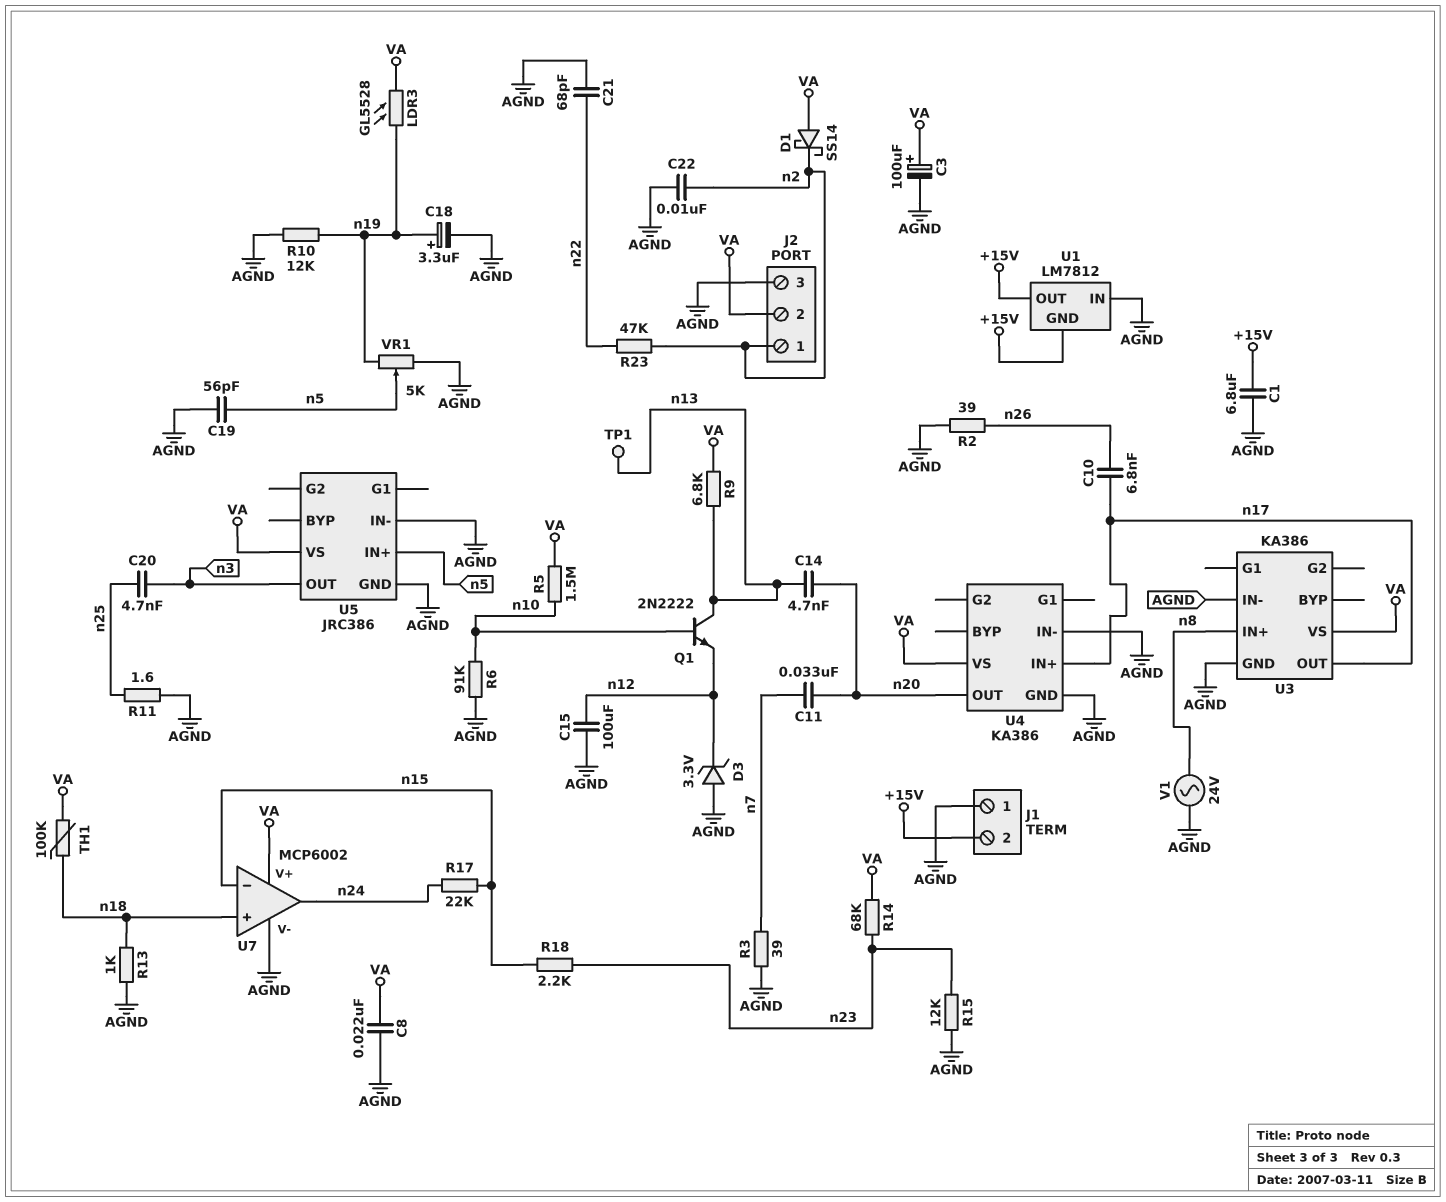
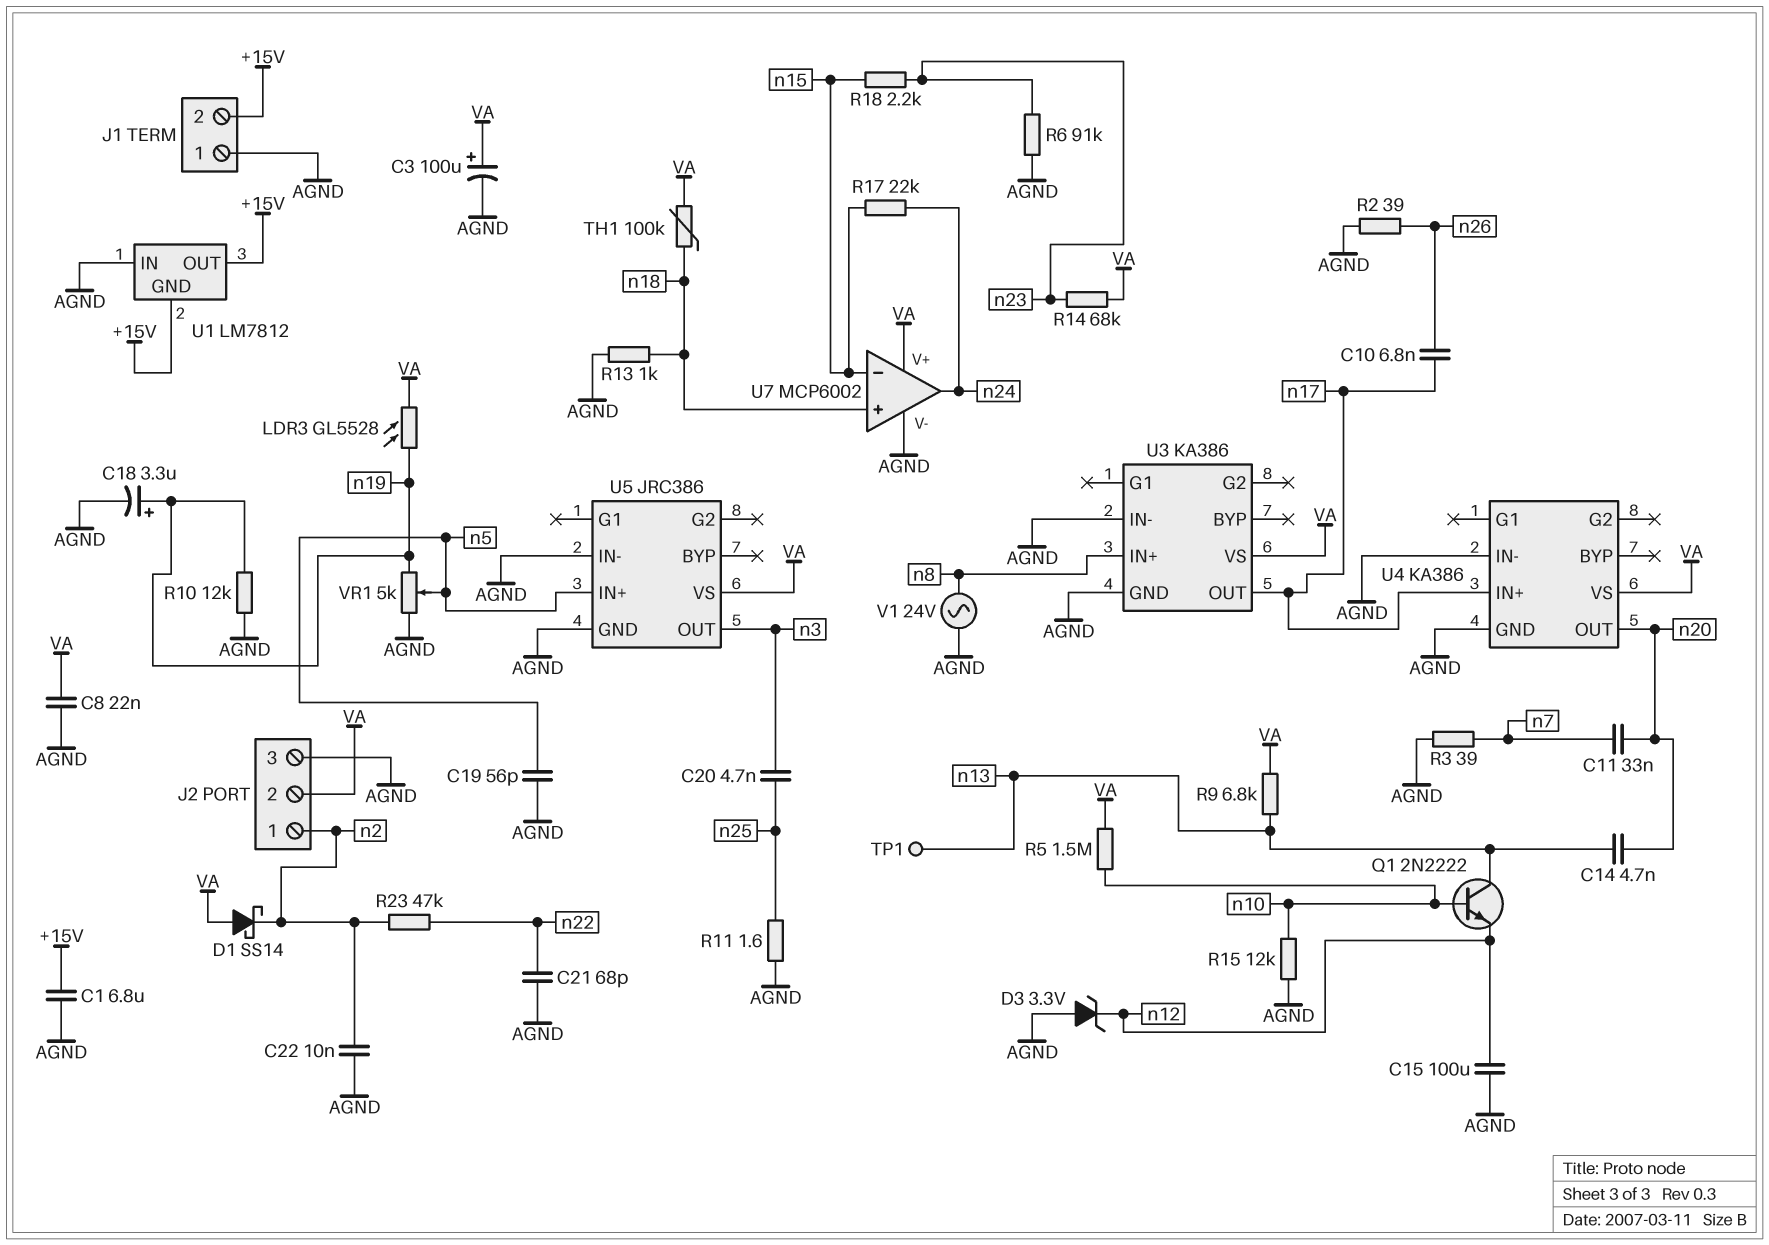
R6: 91k (AGND, n10) -> 91k (AGND, n23)
R15: 12k (AGND, n23) -> 12k (AGND, n10)

